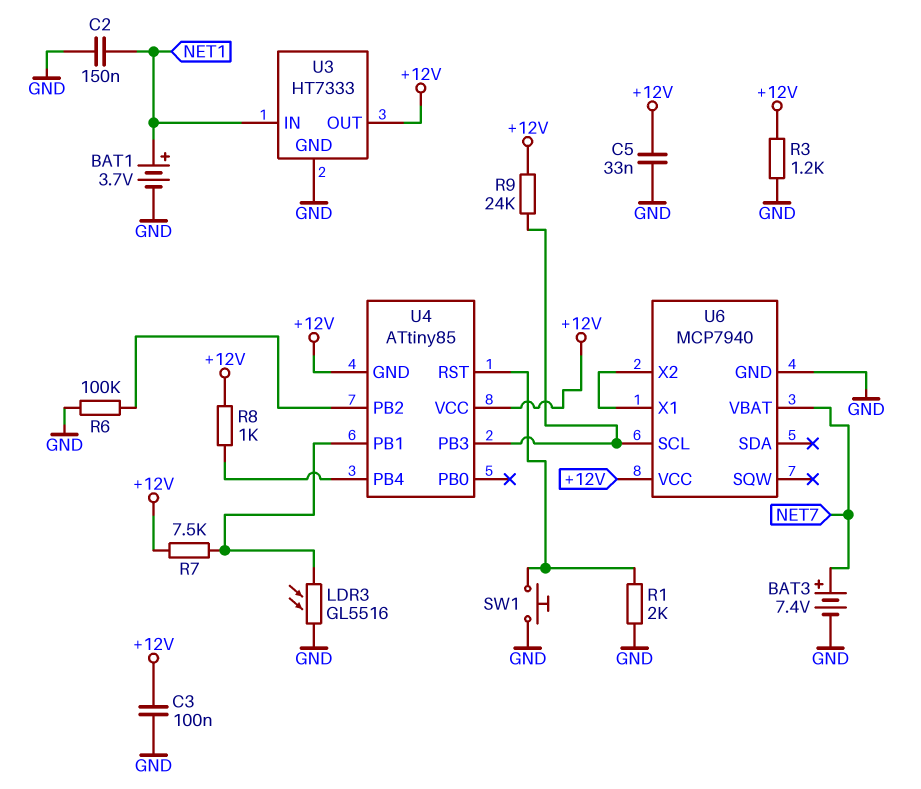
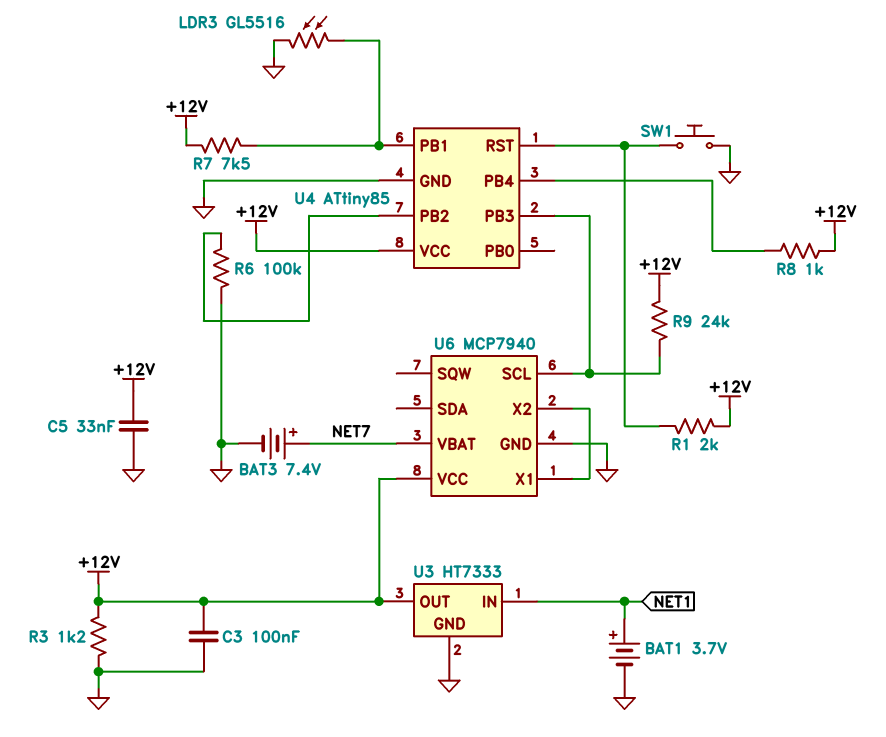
C2: 150nF (GND, NET1) -> none
R1: 2k (GND, U4/RST) -> 2k (+12V, U4/RST)
U4 pin GND: +12V -> GND

